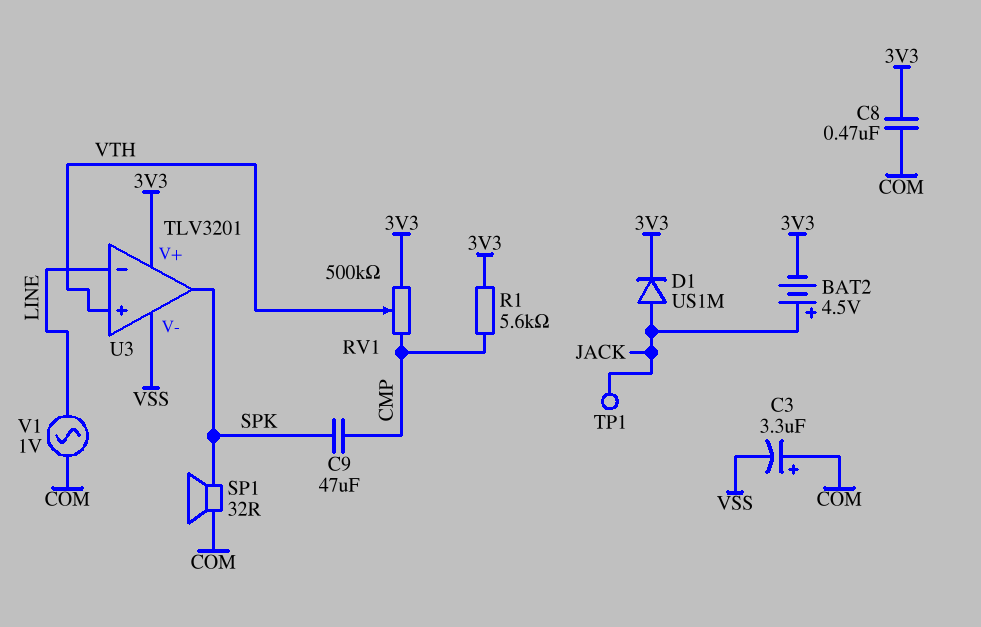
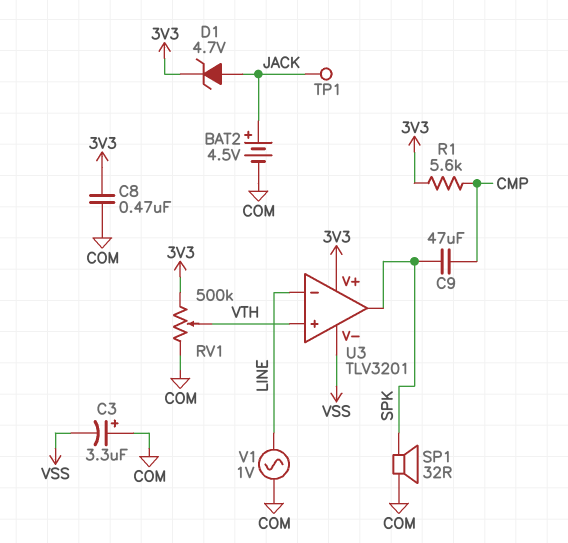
BAT2: 4.5V (plus JACK, minus 3V3) -> 4.5V (plus JACK, minus COM)
D1: diode US1M (A JACK, K 3V3) -> zener 4.7V (A JACK, K 3V3)
RV1: 500k (3V3, CMP, wiper VTH) -> 500k (3V3, COM, wiper VTH)

